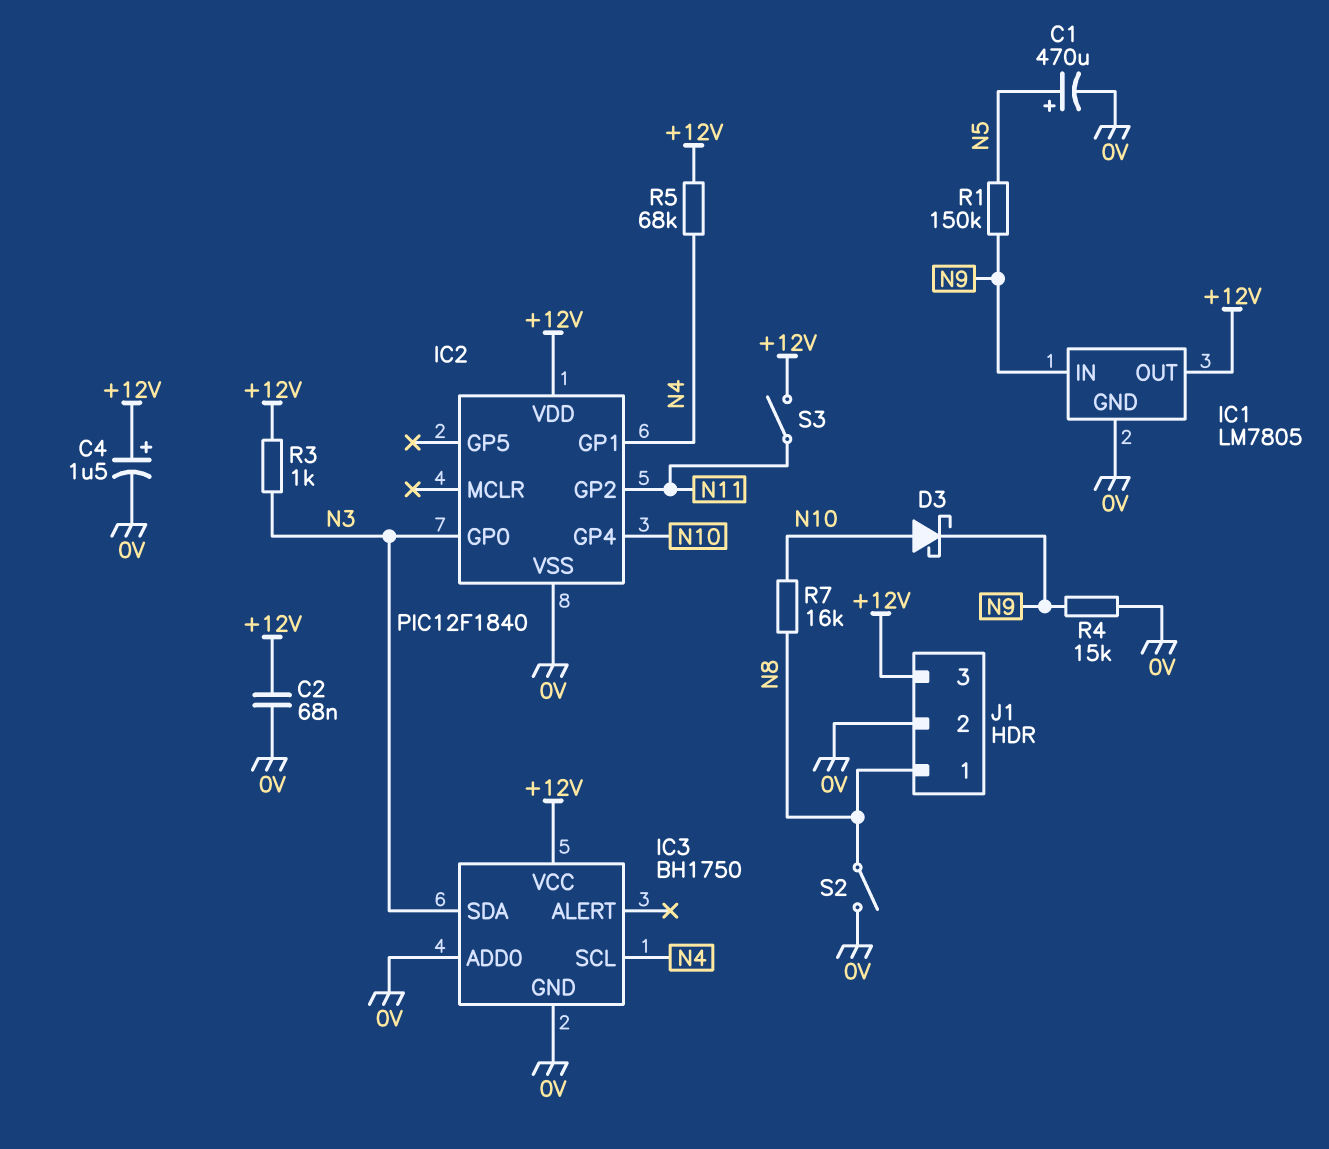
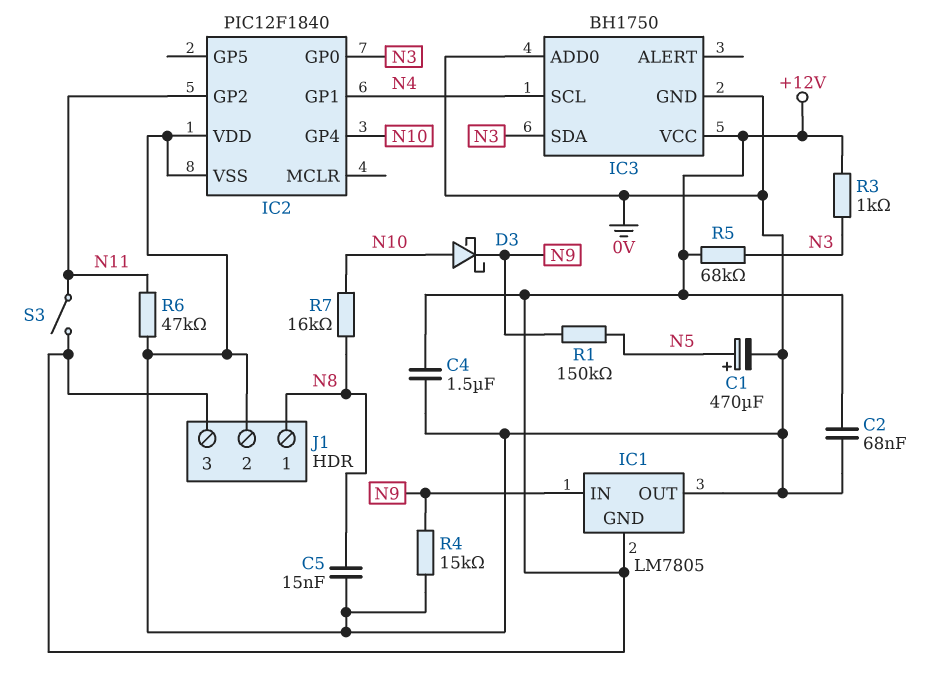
C4: 1.5uF (plus +12V, minus 0V) -> 1.5uF (+12V, 0V)
C5: none -> 15nF (0V, N8)
IC1 pin GND: 0V -> +12V
IC1 pin OUT: +12V -> 0V
IC2 pin VDD: +12V -> 0V
R5: 68k (+12V, N4) -> 68k (+12V, N3)
R6: none -> 47k (0V, N11)
S2: switch (0V, N8) -> none

